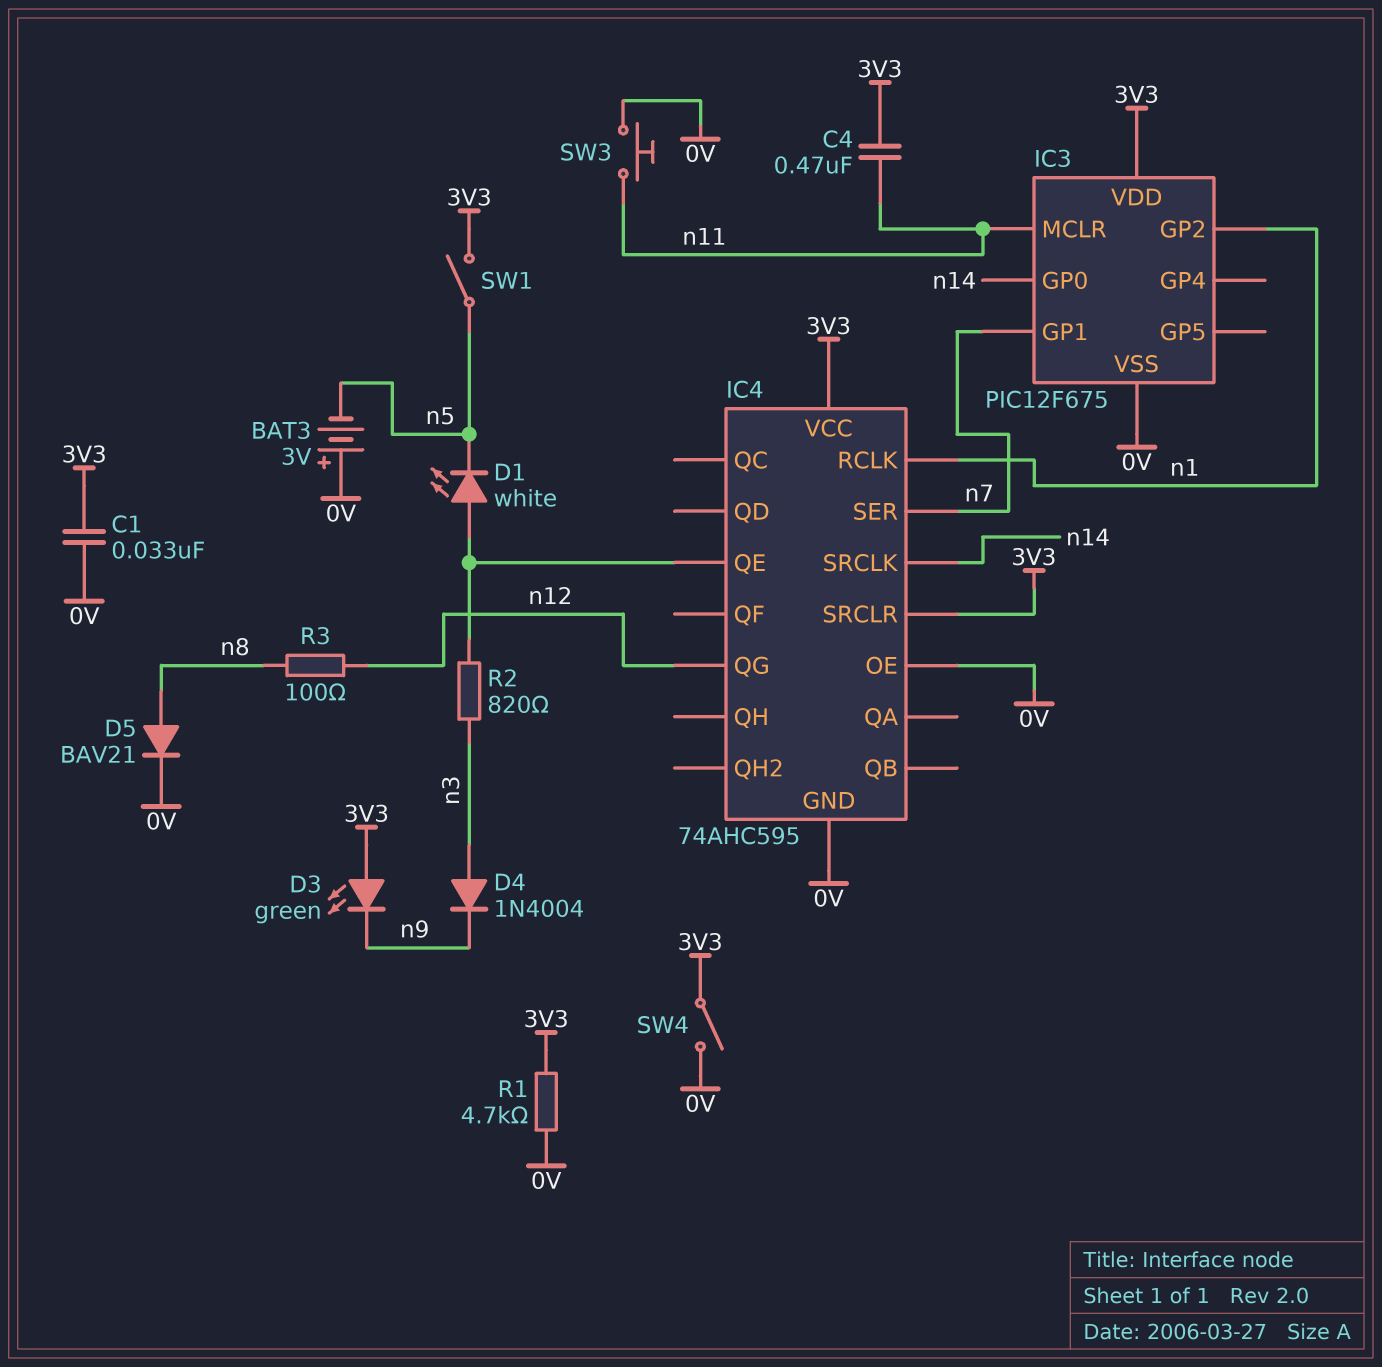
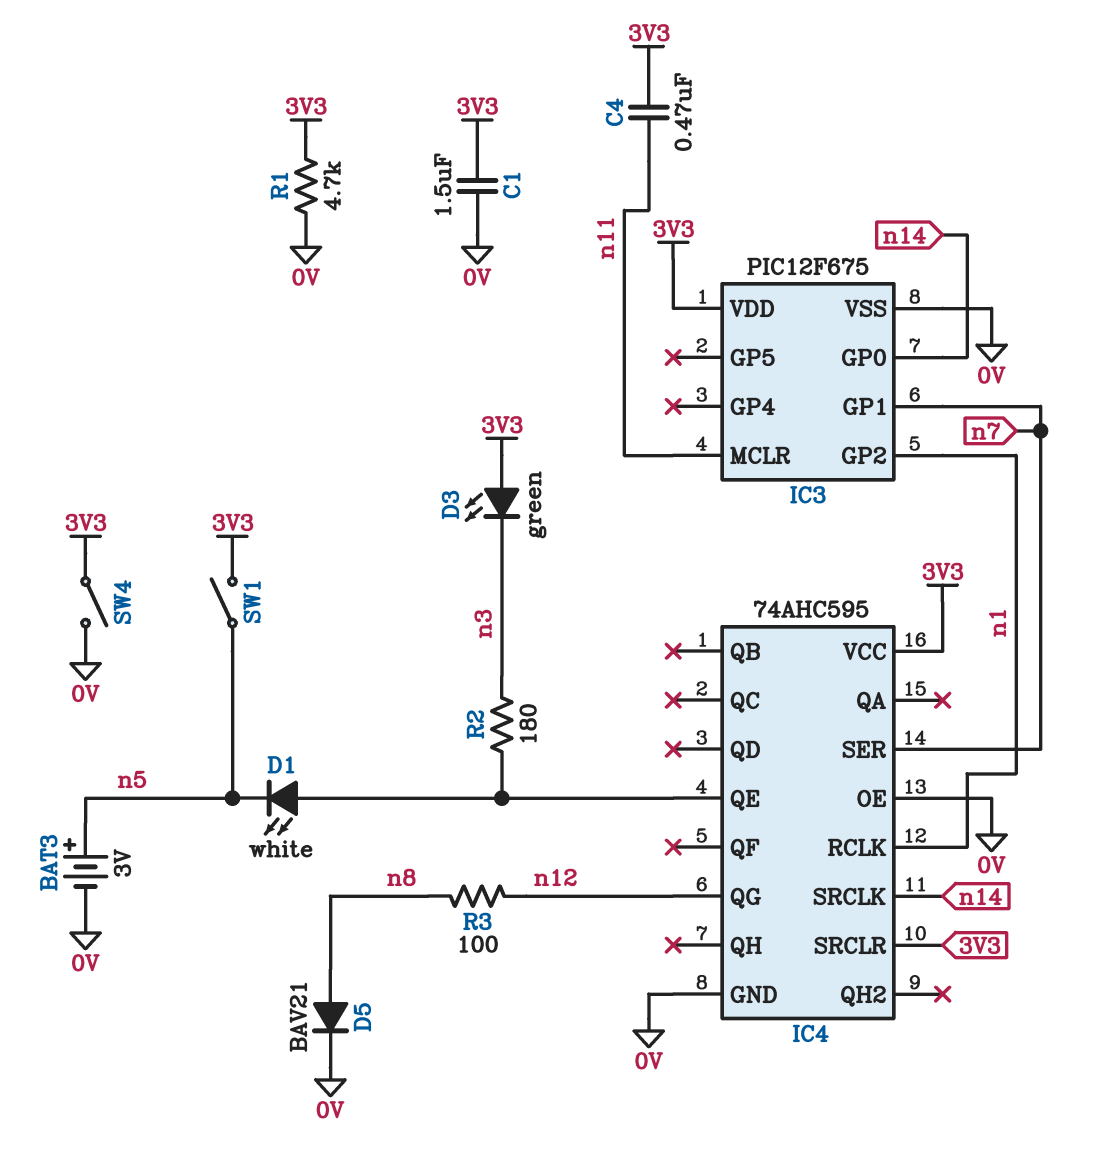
BAT3: 3V (plus 0V, minus n5) -> 3V (plus n5, minus 0V)
C1: 33nF (0V, 3V3) -> 1.5uF (0V, 3V3)
D3: LED green (A 3V3, K n9) -> LED green (A 3V3, K n3)
D4: diode 1N4004 (A n3, K n9) -> none
R2: 820 (IC4/QE, n3) -> 180 (IC4/QE, n3)
SW3: button (0V, n11) -> none

